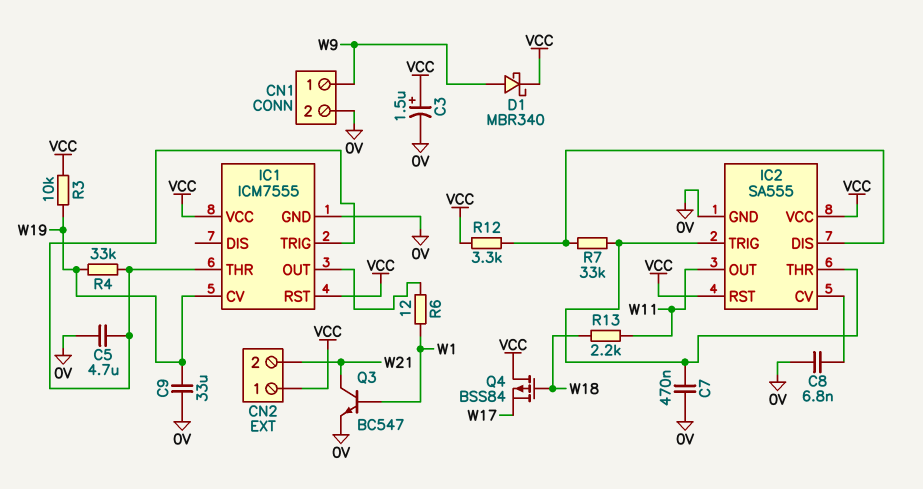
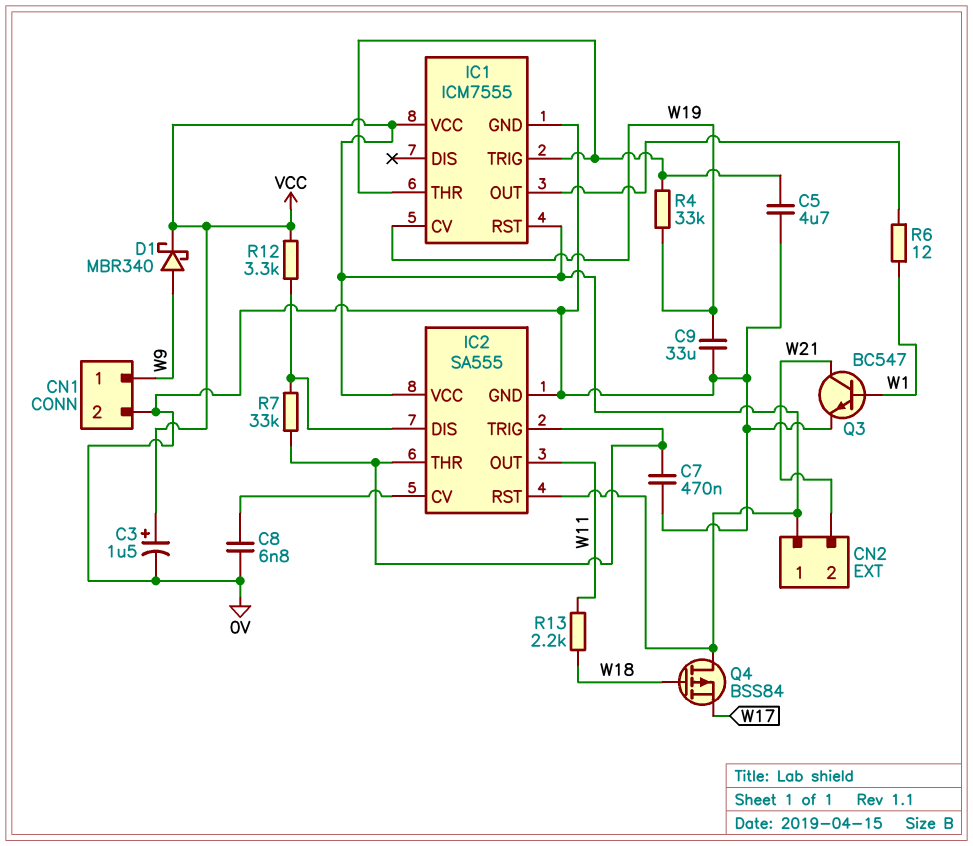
R3: 10k (VCC, W19) -> none

